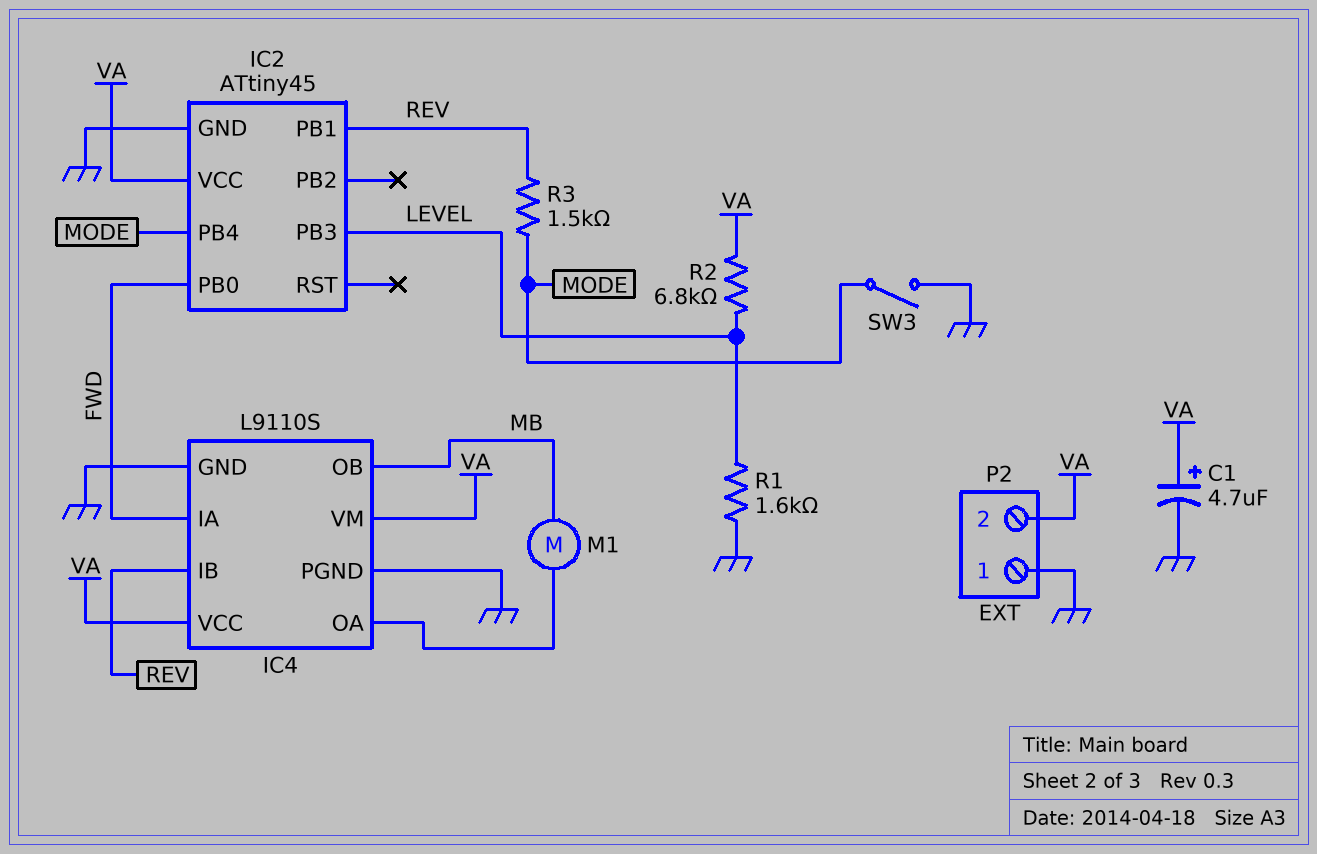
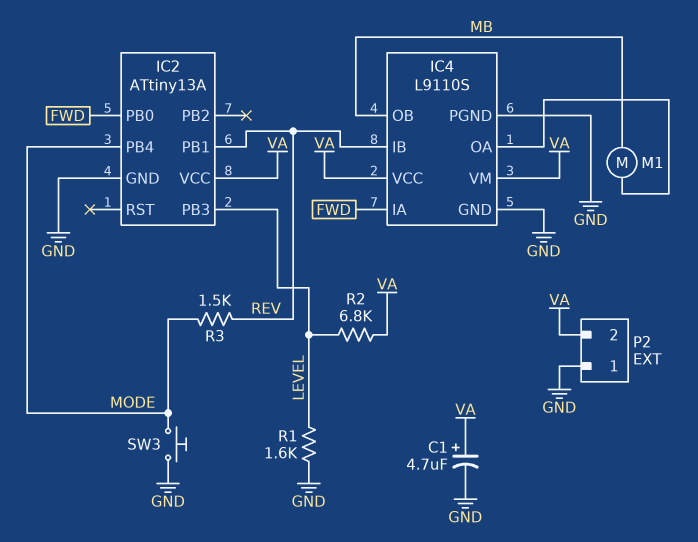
IC2: ATtiny45 -> ATtiny13A
SW3: switch (GND, MODE) -> button (GND, MODE)

